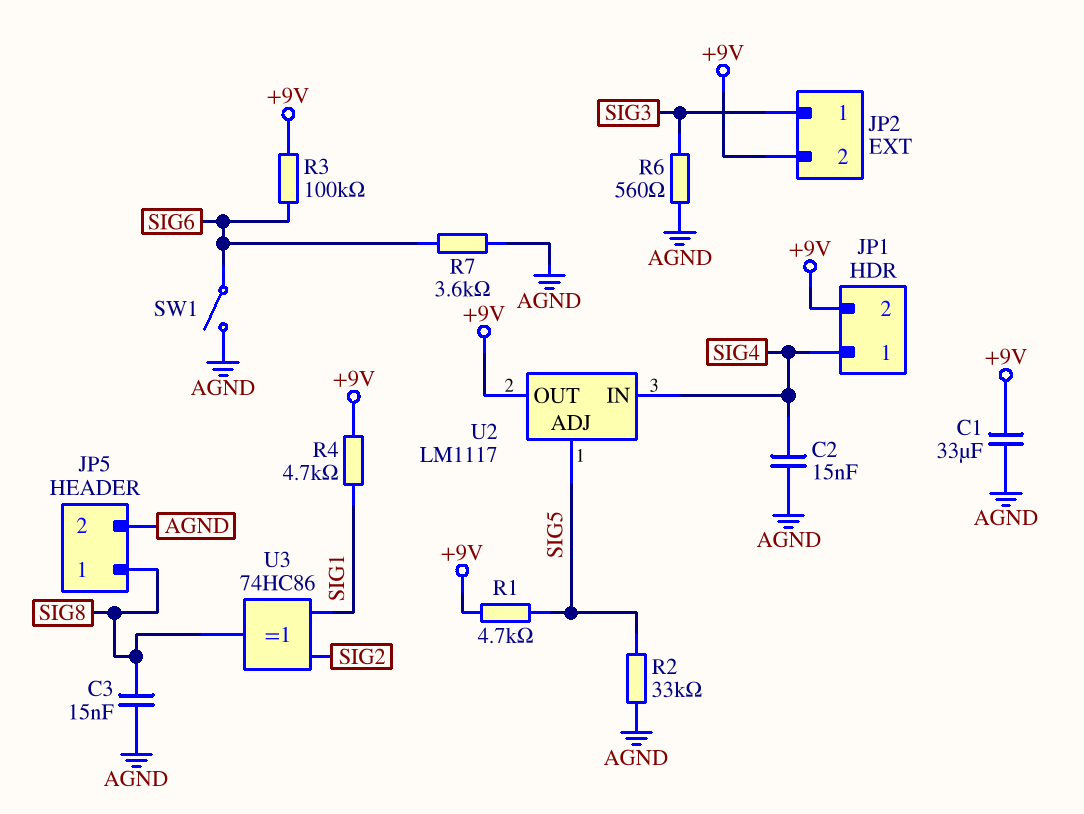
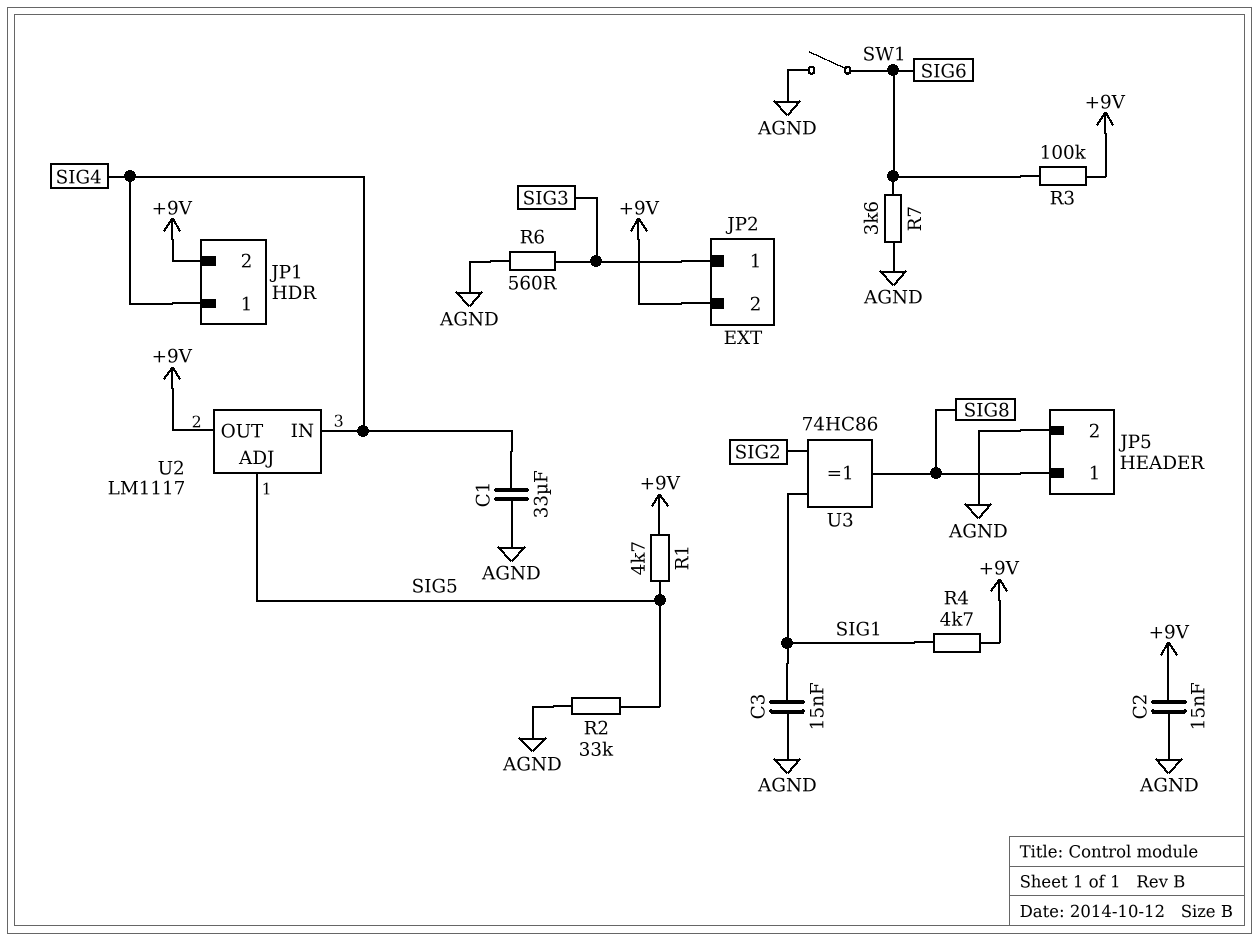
C1: 33uF (+9V, AGND) -> 33uF (AGND, SIG4)
C2: 15nF (AGND, SIG4) -> 15nF (+9V, AGND)
C3: 15nF (AGND, SIG8) -> 15nF (AGND, SIG1)

